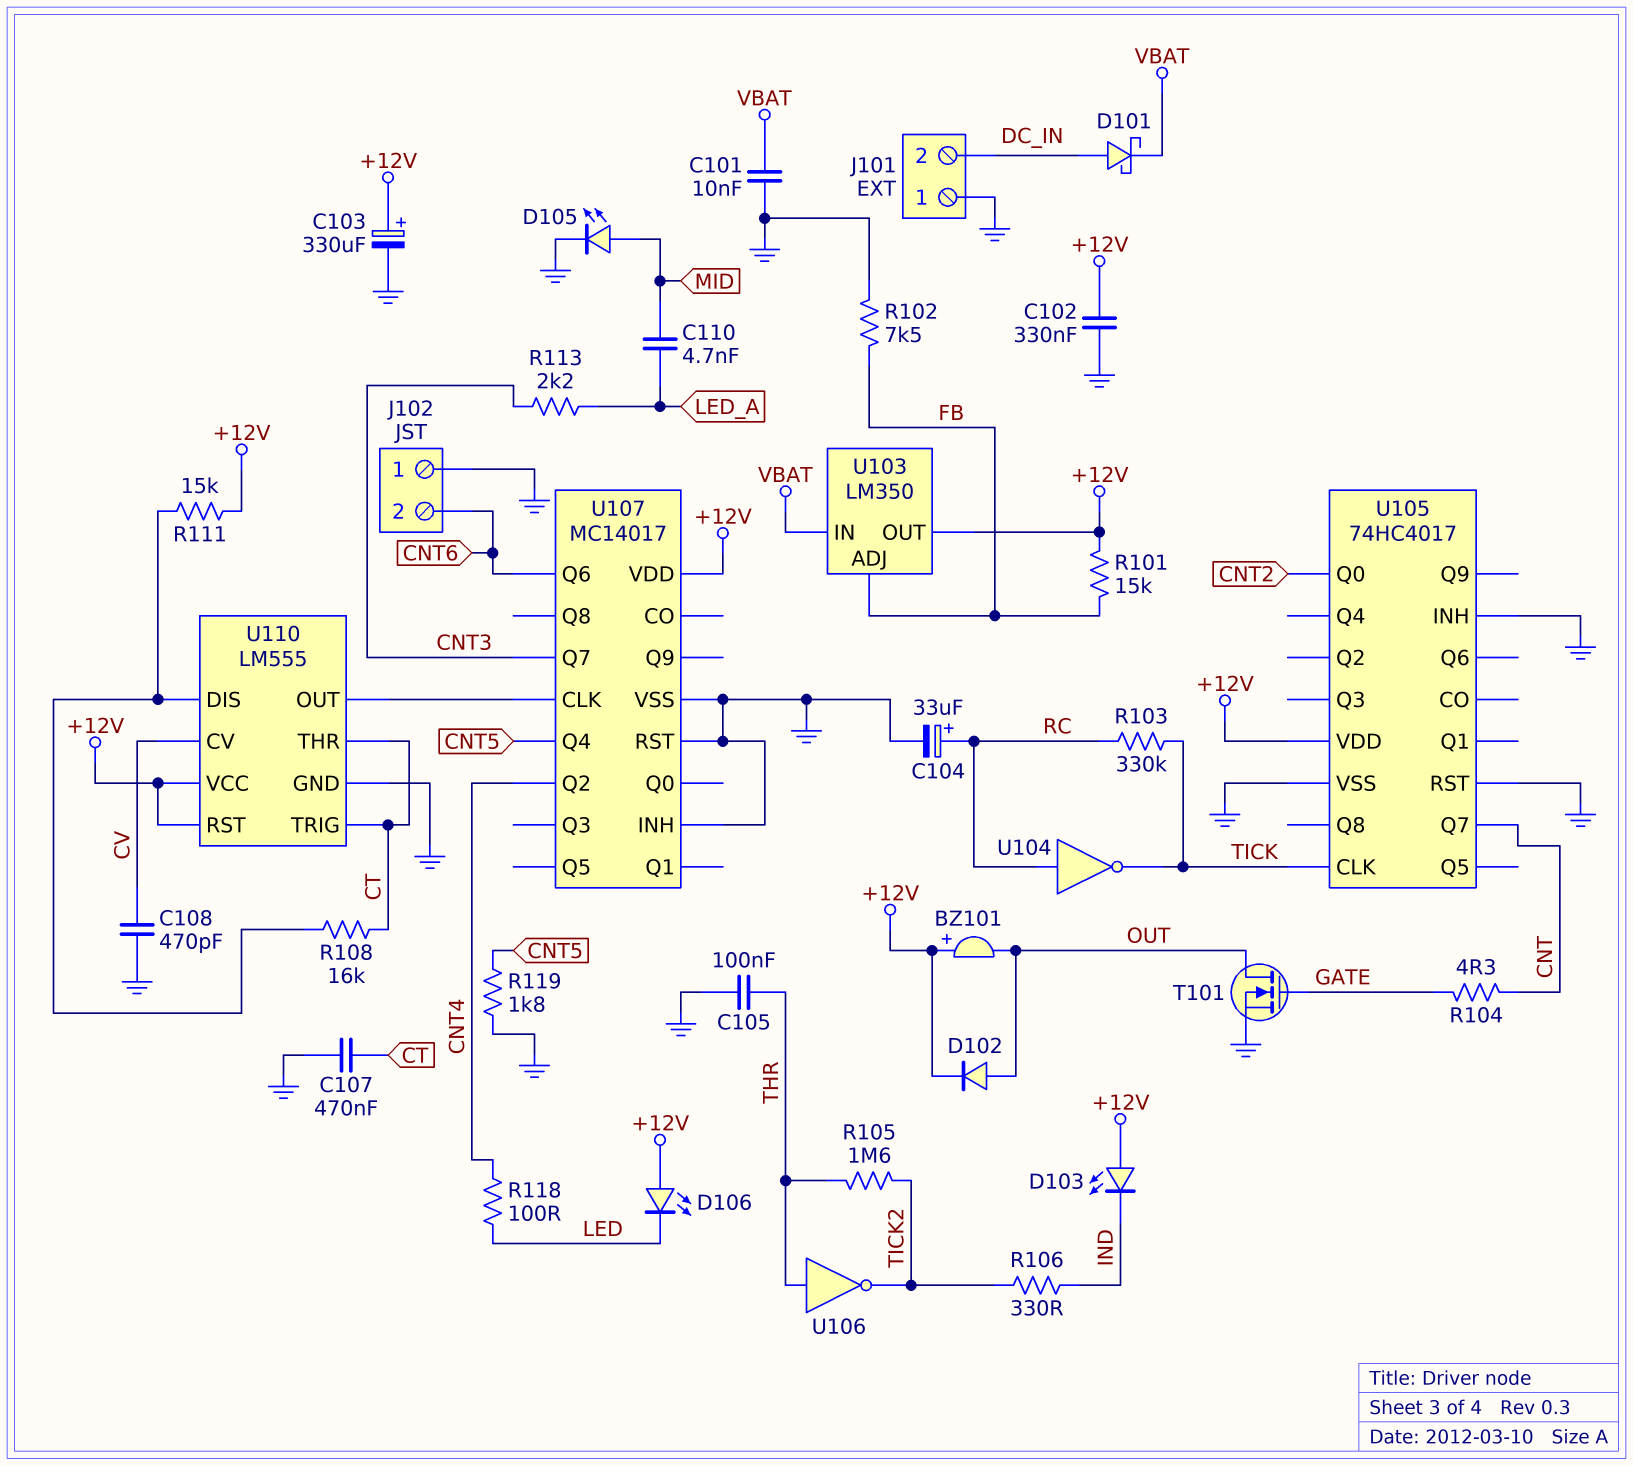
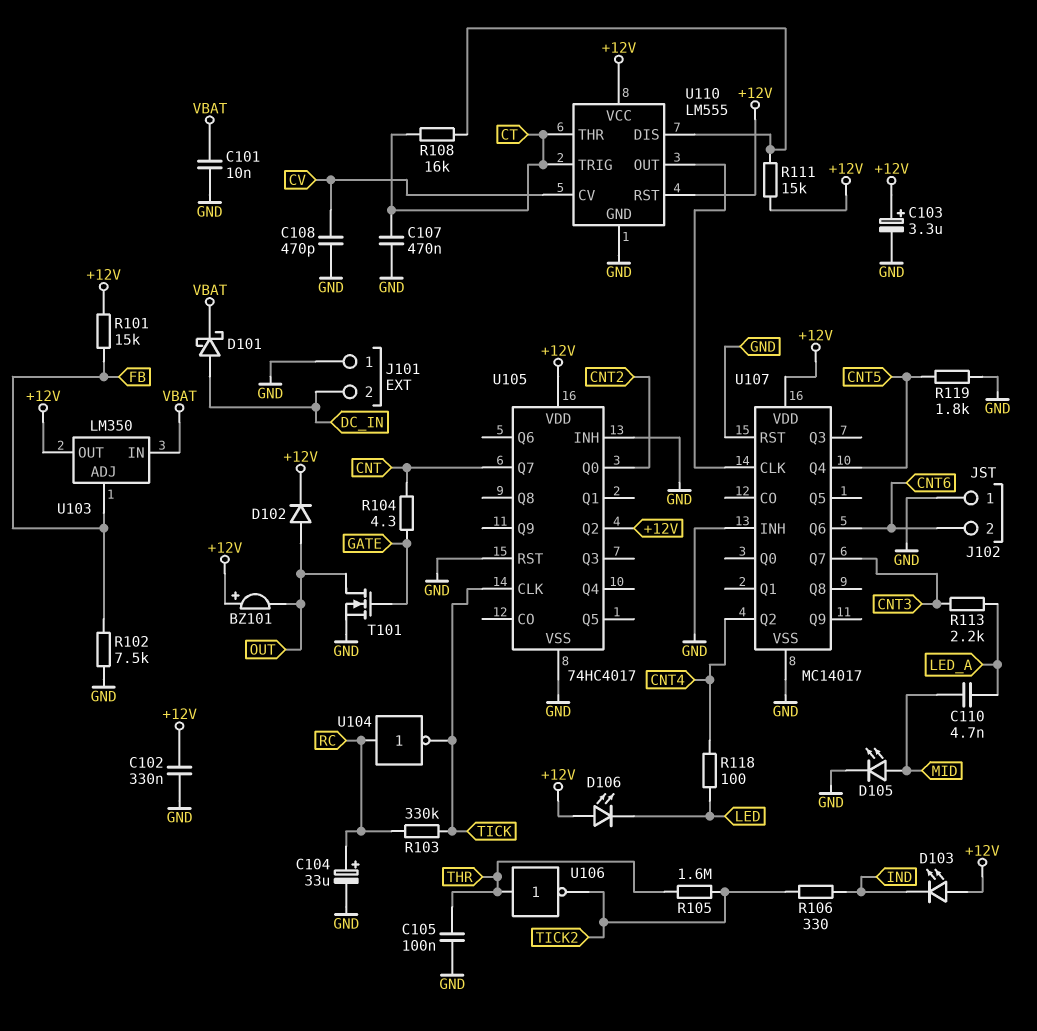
C103: 330uF (plus +12V, minus GND) -> 3.3uF (plus +12V, minus GND)
U105 pin Q2: none -> +12V

